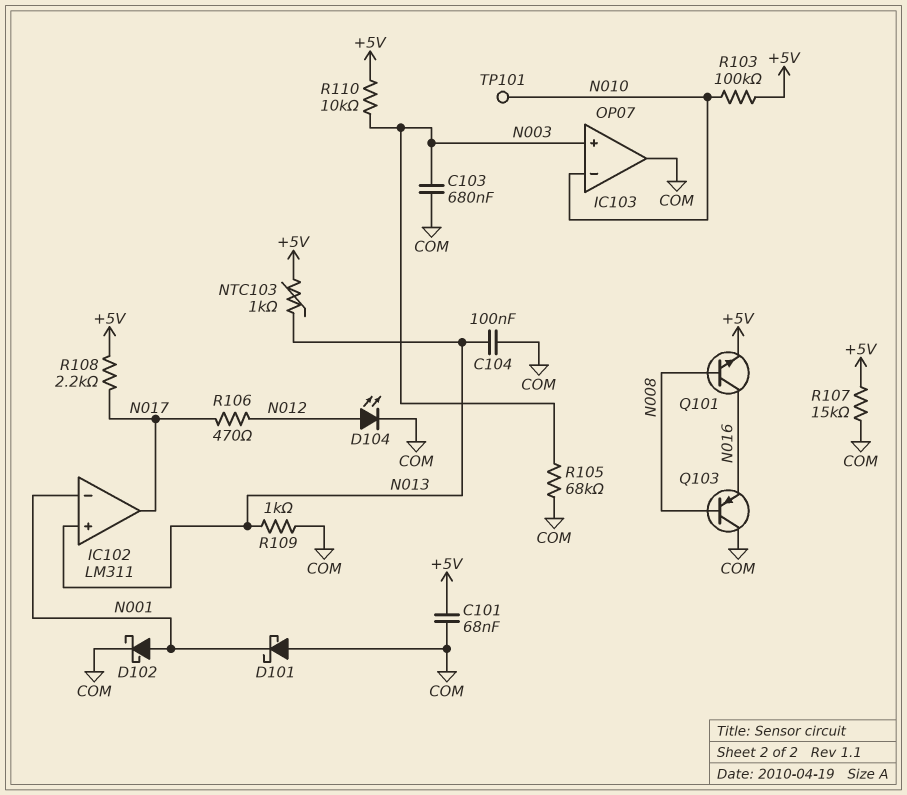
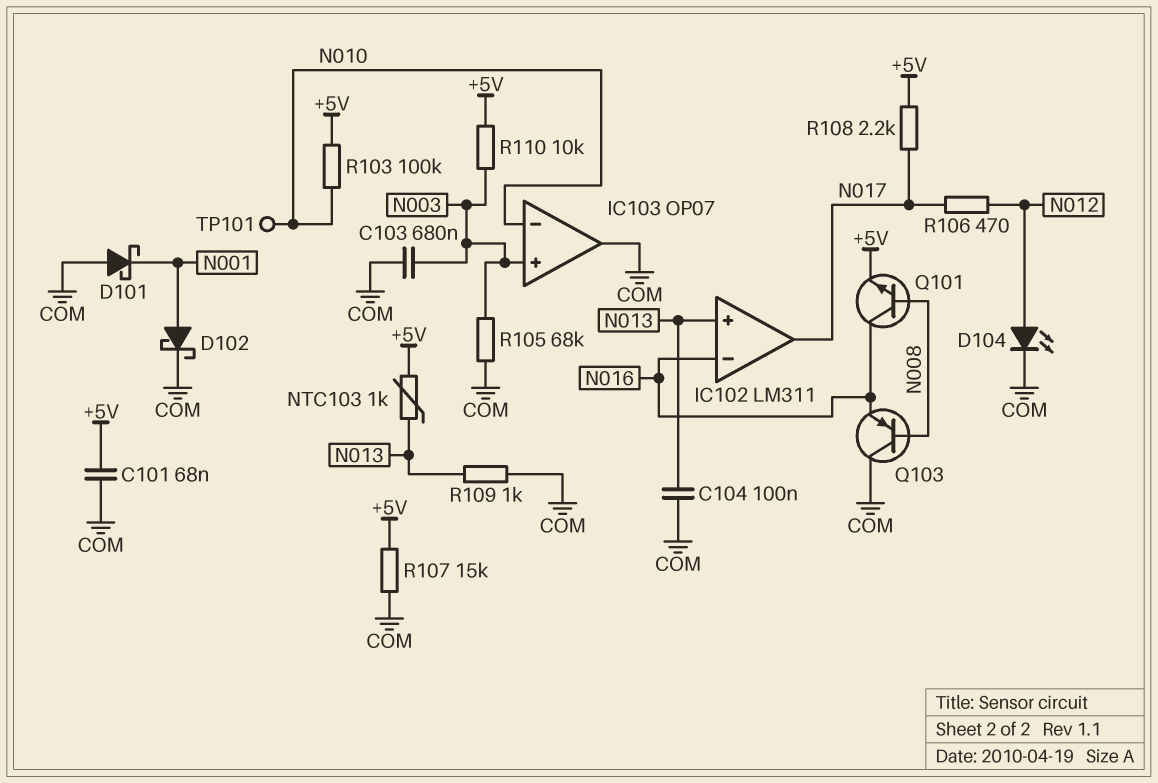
IC102 pin in-: N001 -> N016

